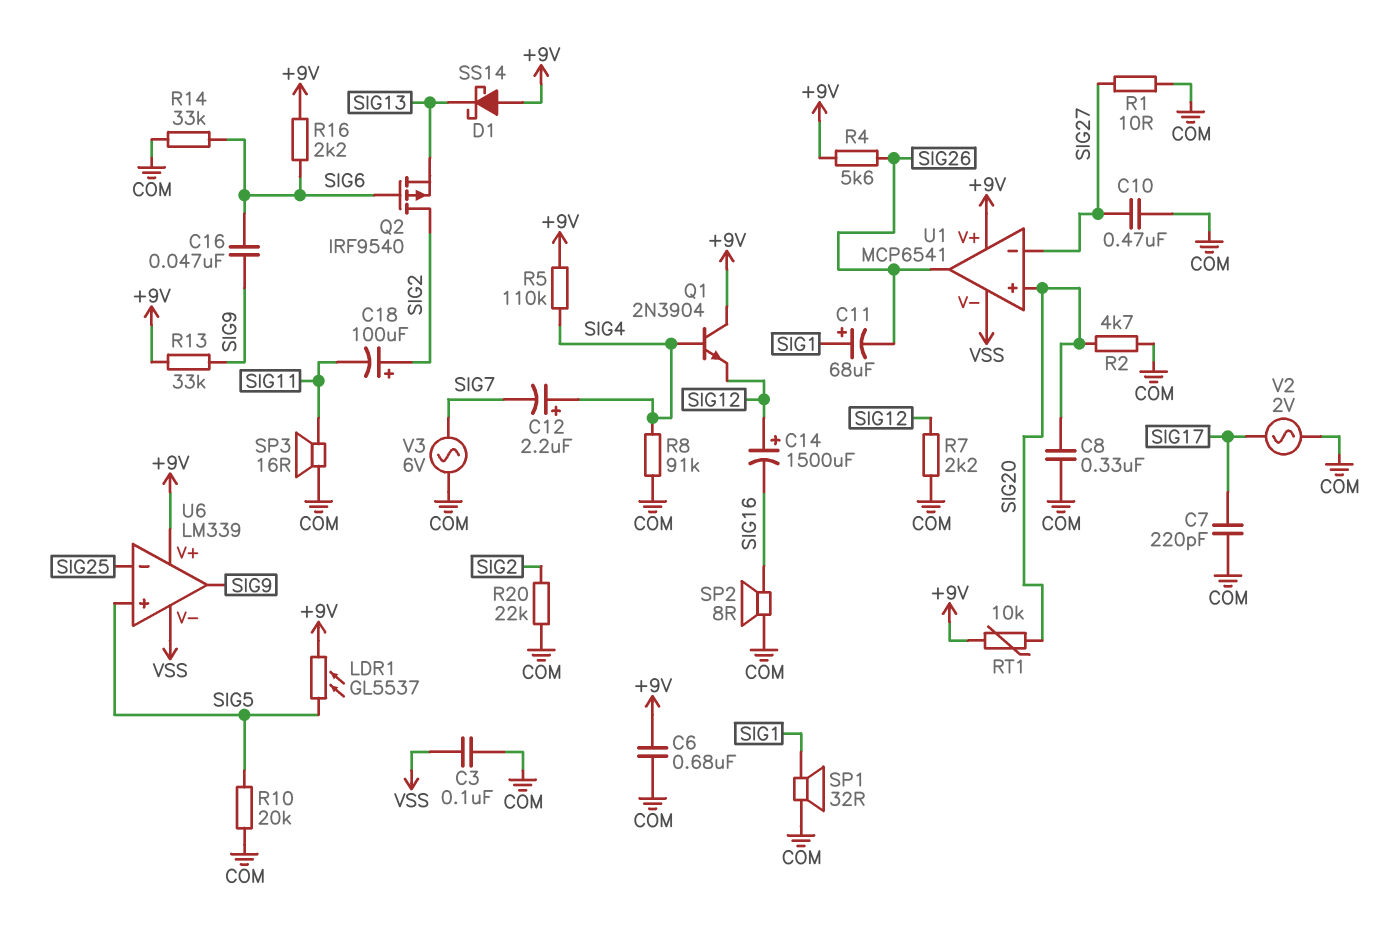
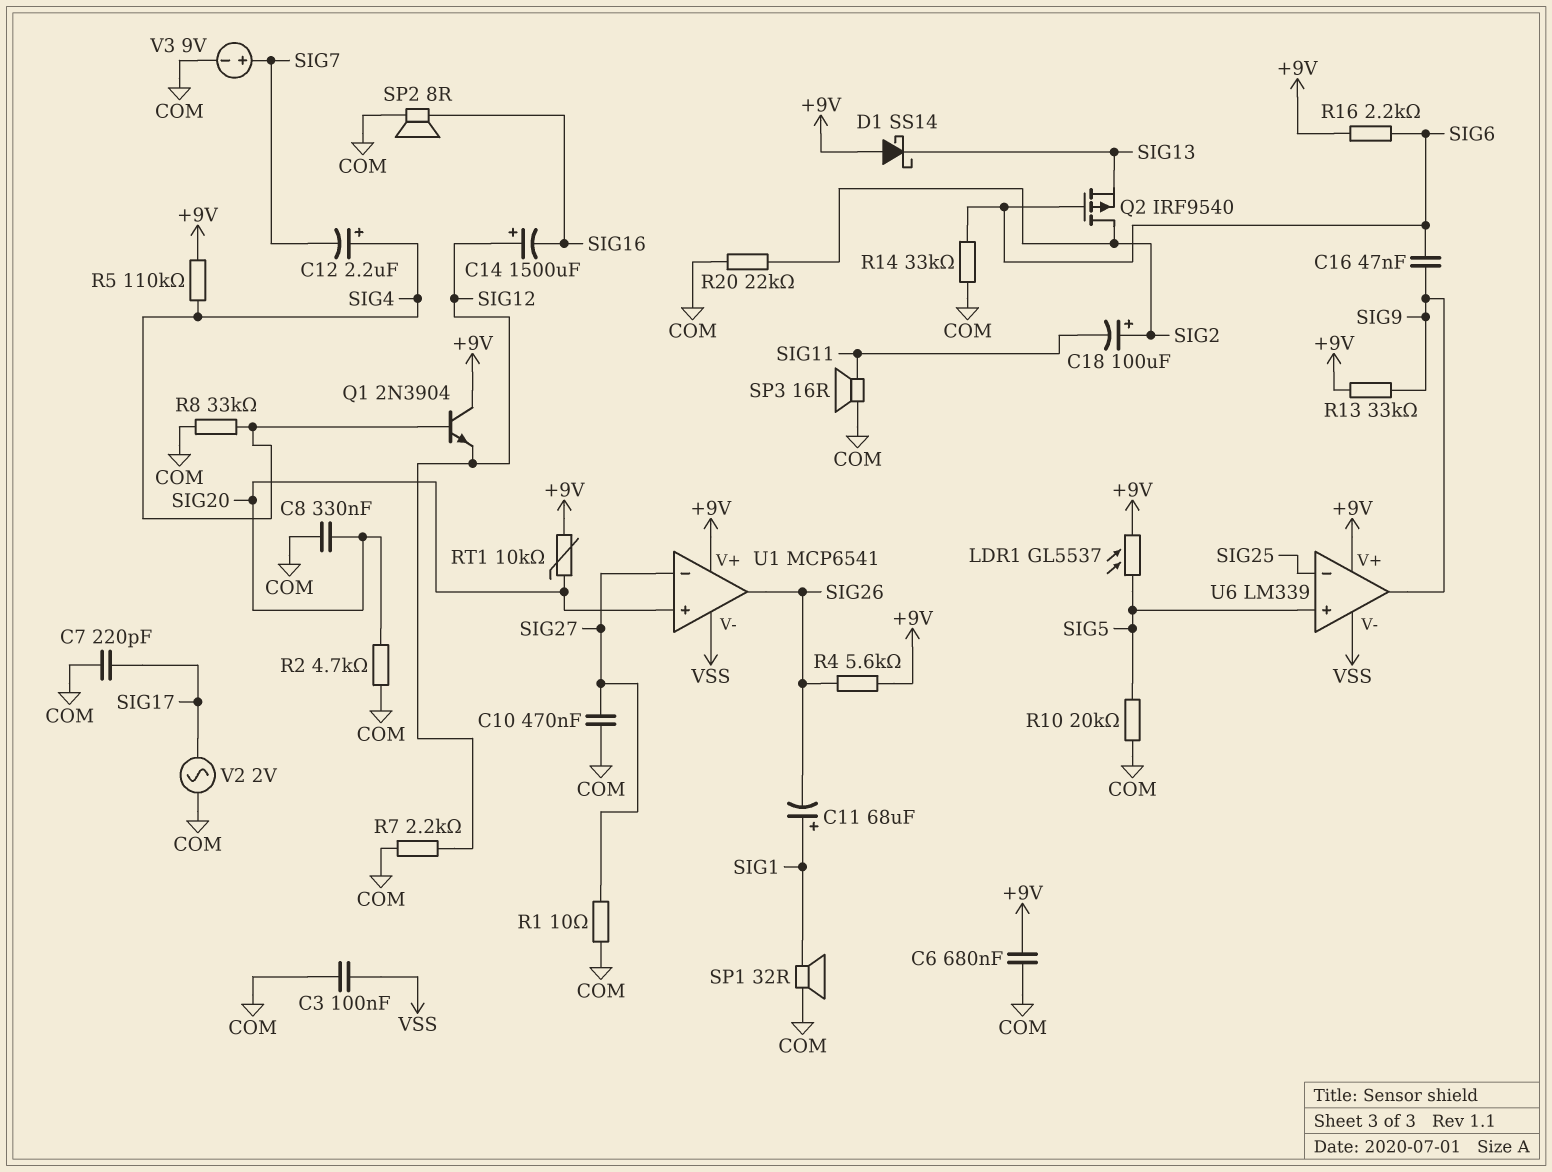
R8: 91k (COM, SIG4) -> 33k (COM, SIG4)
V3: AC 6V (COM, SIG7) -> 9V (plus SIG7, minus COM)

